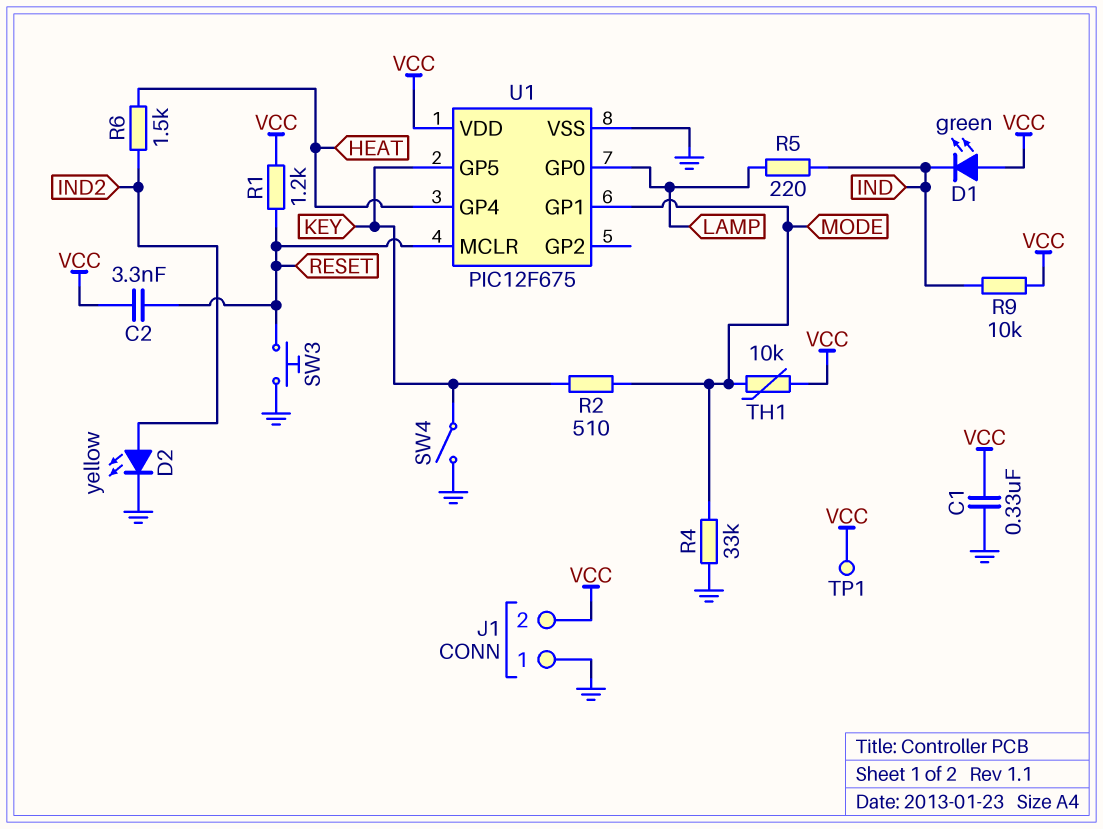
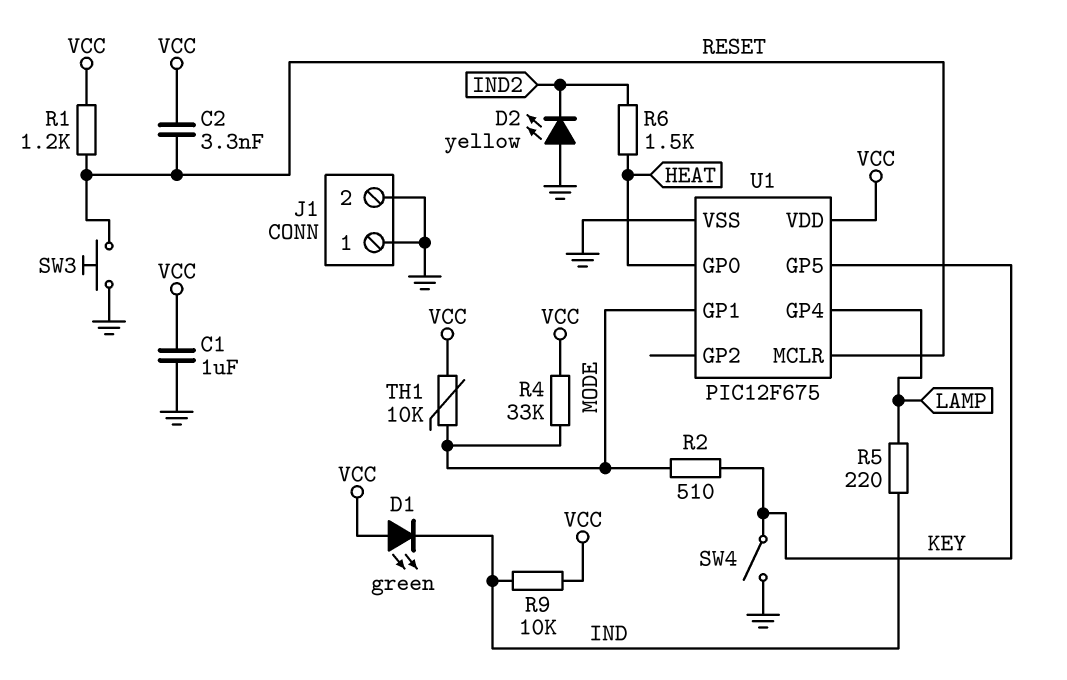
C1: 330nF (GND, VCC) -> 1uF (GND, VCC)
D2: LED yellow (A IND2, K GND) -> LED yellow (A GND, K IND2)
J1 pin 2: VCC -> GND
R4: 33k (GND, MODE) -> 33k (MODE, VCC)
TP1: test point (VCC) -> none
U1 pin GP0: LAMP -> HEAT
U1 pin GP4: HEAT -> LAMP

